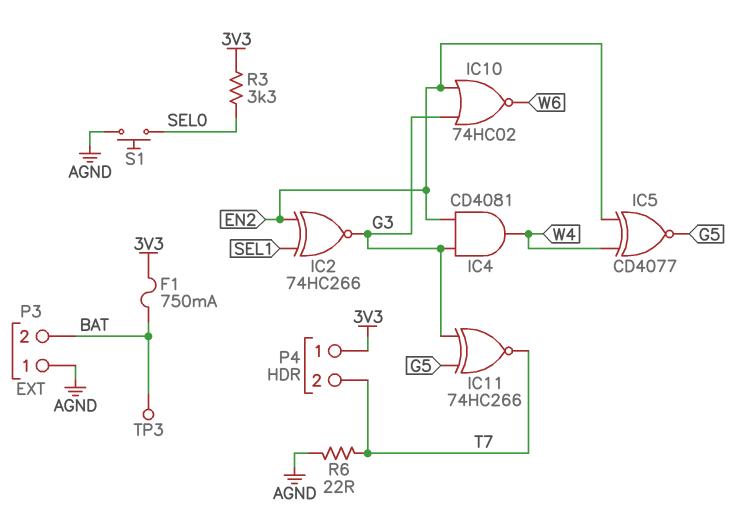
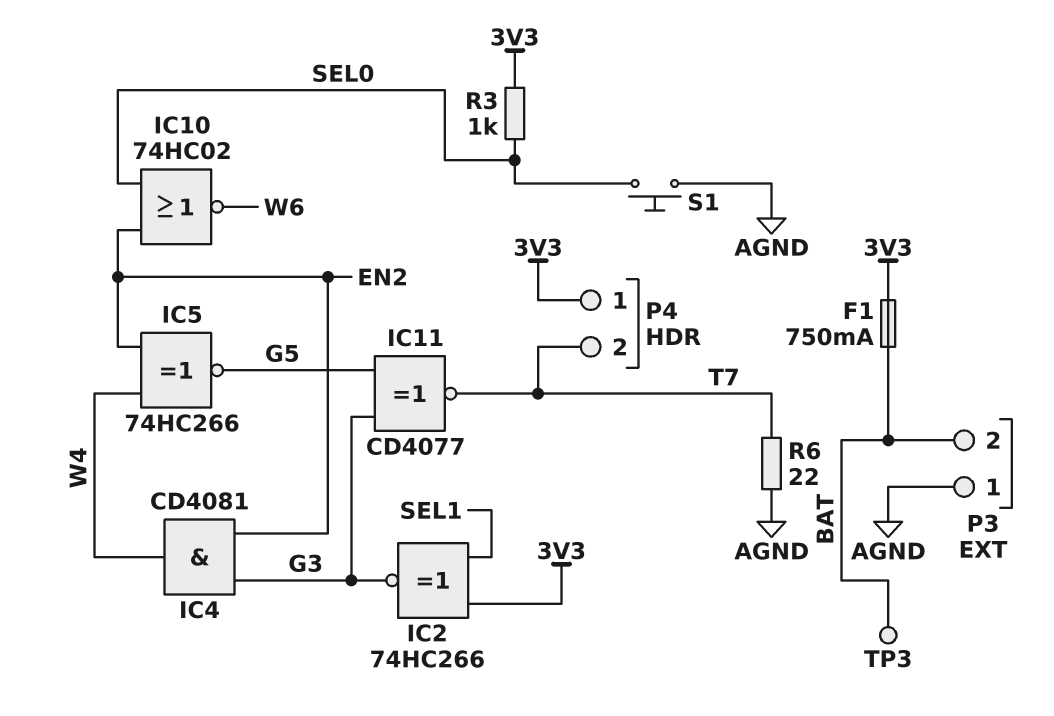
IC2: XNOR 74HC266 (in EN2, in SEL1, out G3) -> XNOR 74HC266 (in 3V3, in SEL1, out G3)
IC5: XNOR CD4077 (in EN2, in W4, out G5) -> XNOR 74HC266 (in EN2, in W4, out G5)
IC10: NOR 74HC02 (in EN2, in G3, out W6) -> NOR 74HC02 (in EN2, in SEL0, out W6)
IC11: XNOR 74HC266 (in G3, in G5, out T7) -> XNOR CD4077 (in G3, in G5, out T7)
R3: 3.3k (3V3, SEL0) -> 1k (3V3, SEL0)

